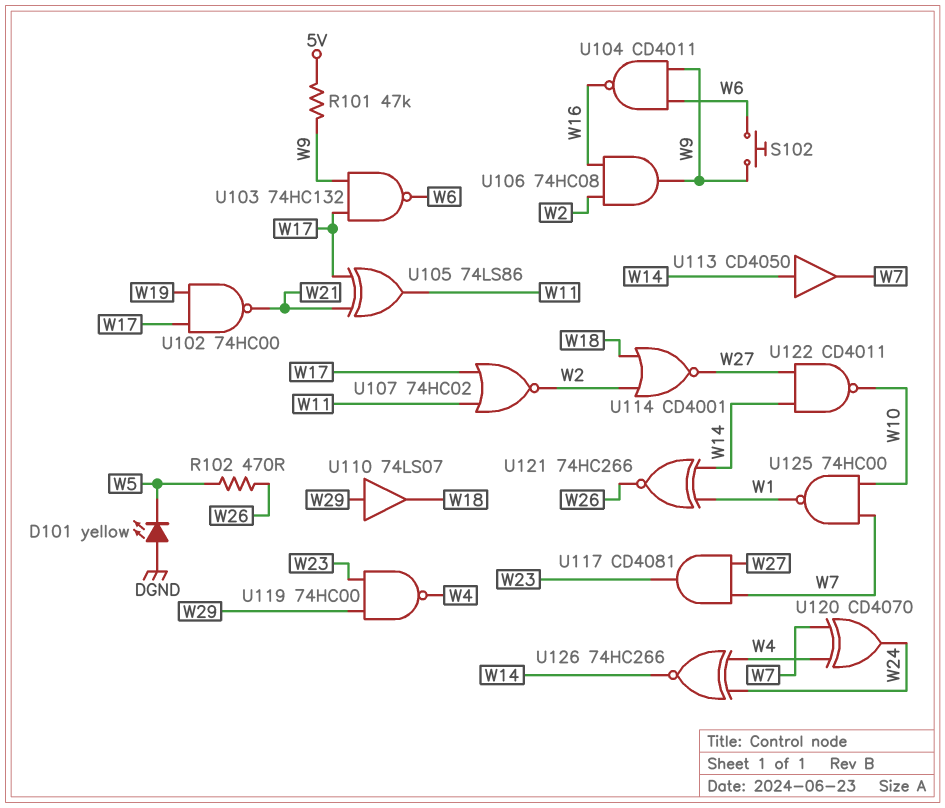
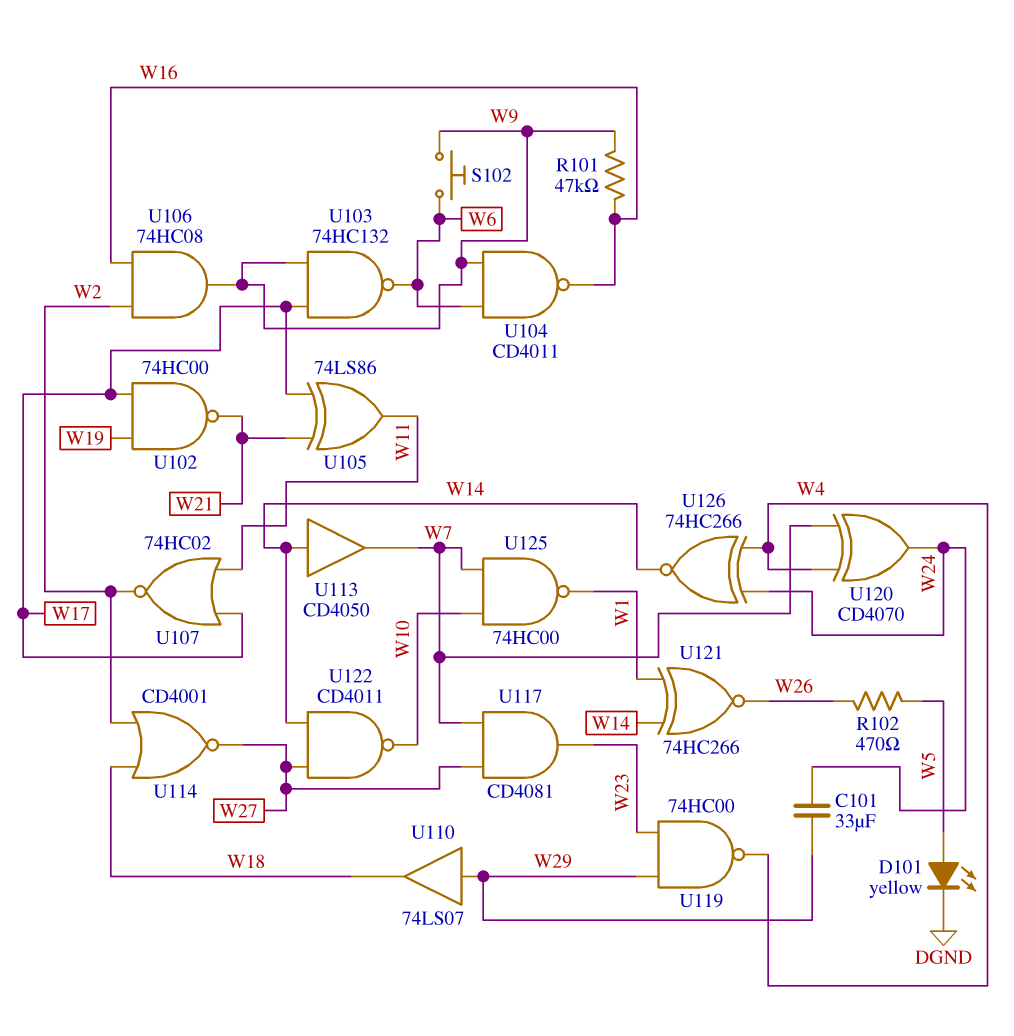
C101: none -> 33uF (W24, W29)
D101: LED yellow (A DGND, K W5) -> LED yellow (A W5, K DGND)
R101: 47k (5V, W9) -> 47k (W9, W16)

